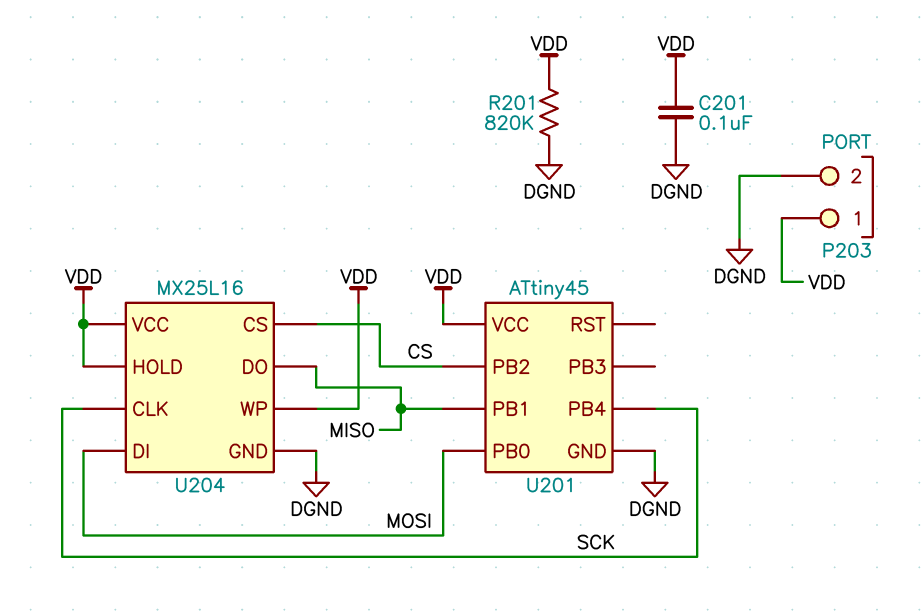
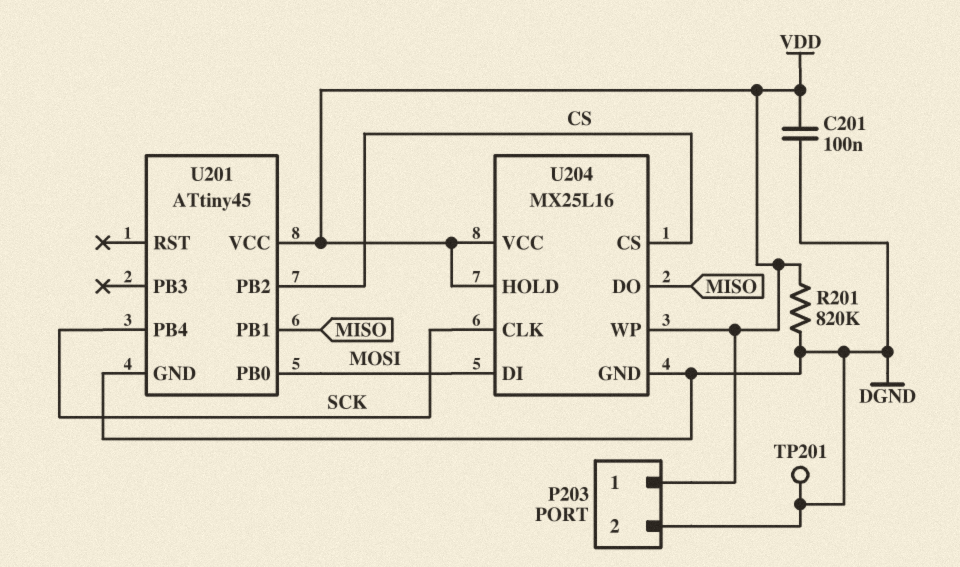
TP201: none -> test point (DGND)

